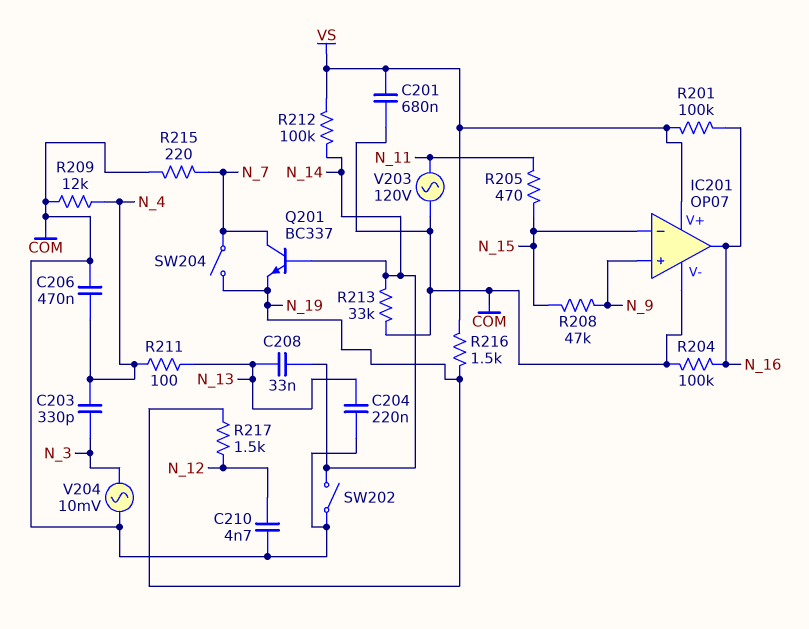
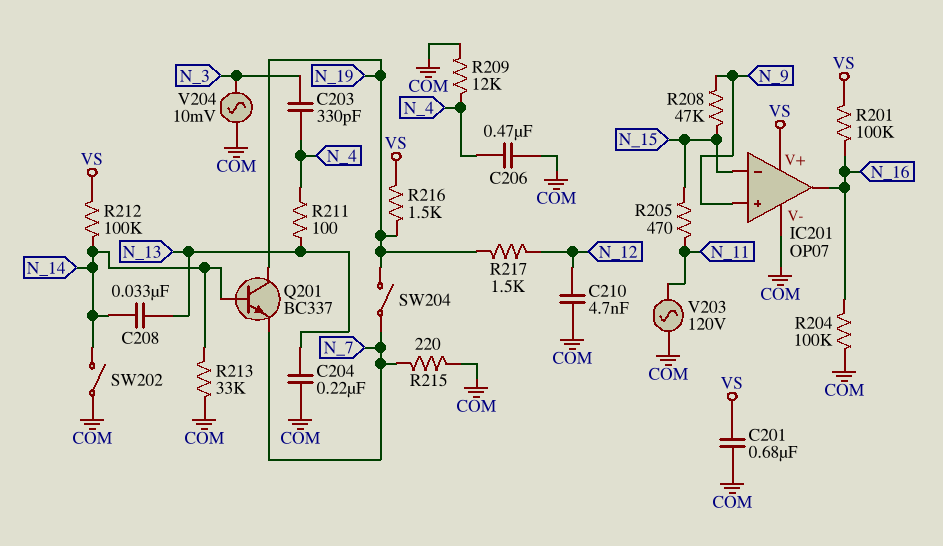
Q201: NPN BC337 (B N_14, C N_7, E N_19) -> NPN BC337 (B N_14, C N_19, E N_7)

